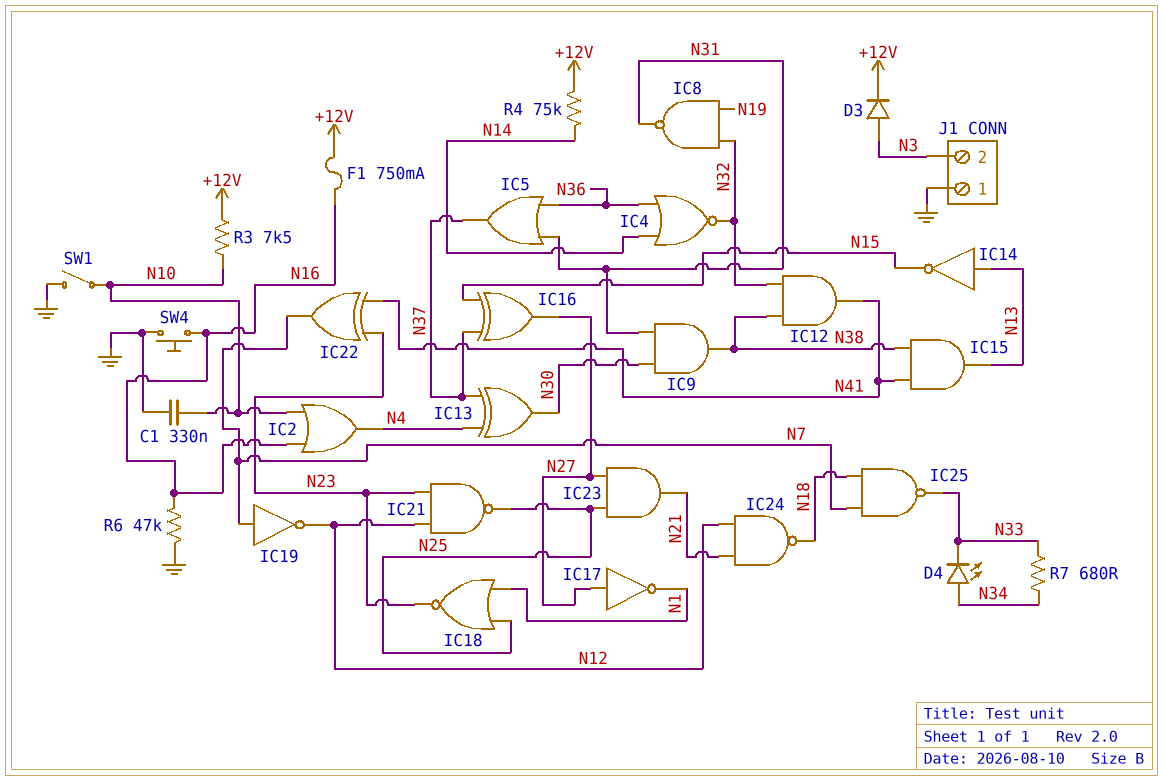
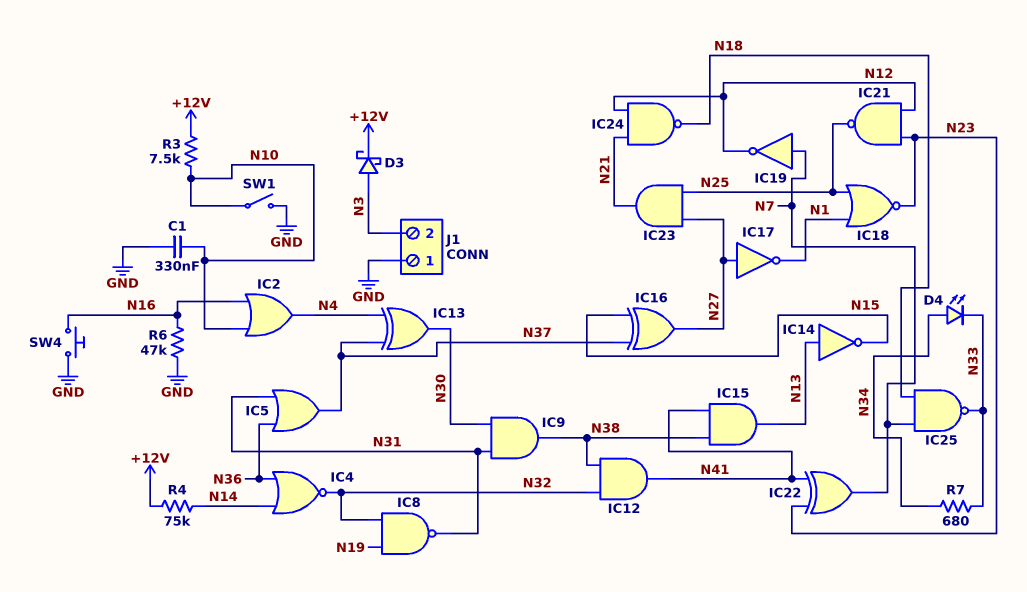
D3: diode (A N3, K +12V) -> schottky (A N3, K +12V)
F1: 750mA (+12V, N16) -> none

